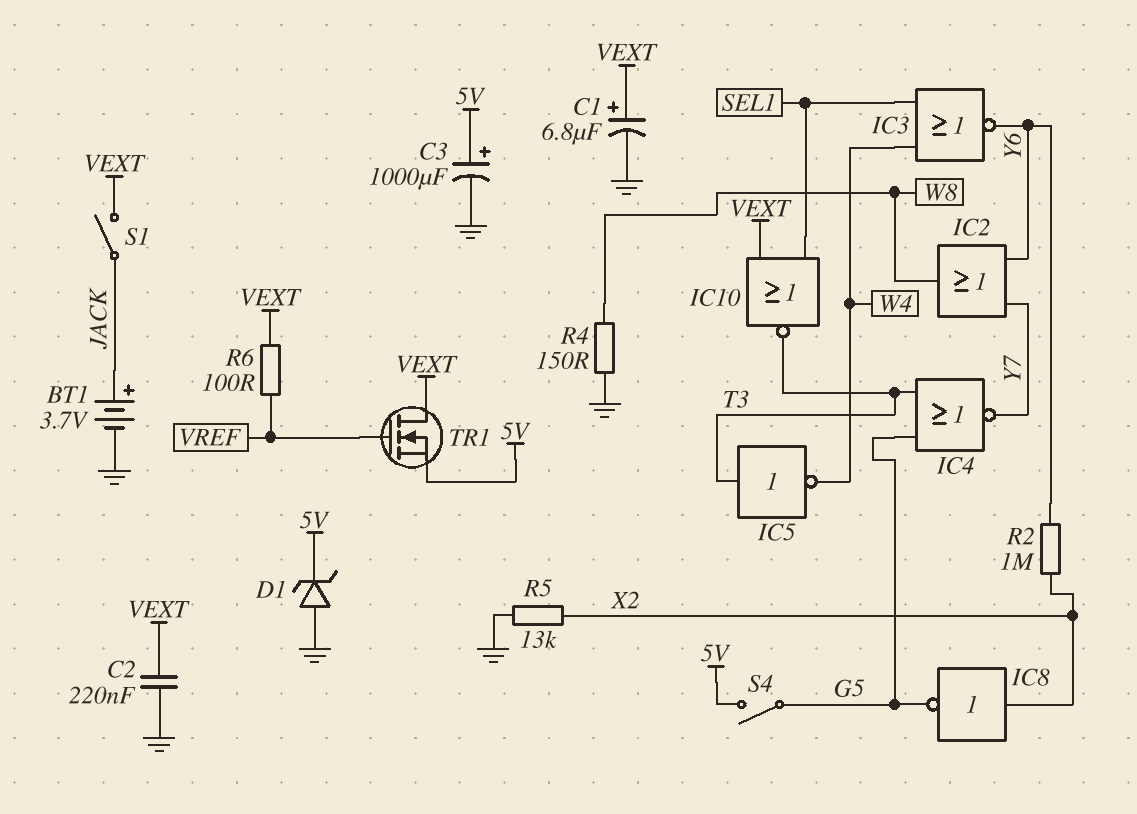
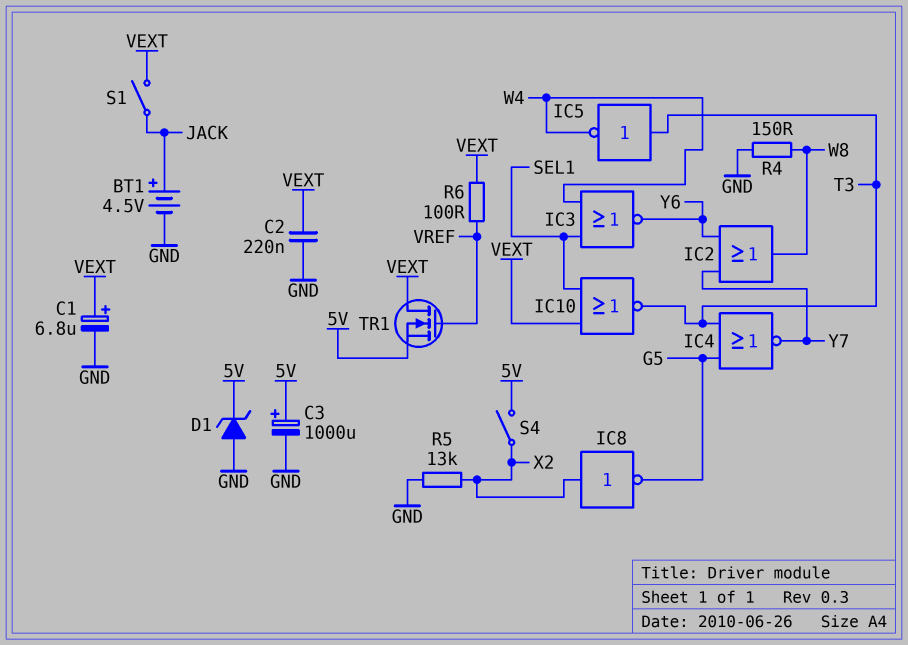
BT1: 3.7V (plus JACK, minus GND) -> 4.5V (plus JACK, minus GND)
R2: 1M (X2, Y6) -> none
S4: switch (5V, G5) -> switch (5V, X2)

